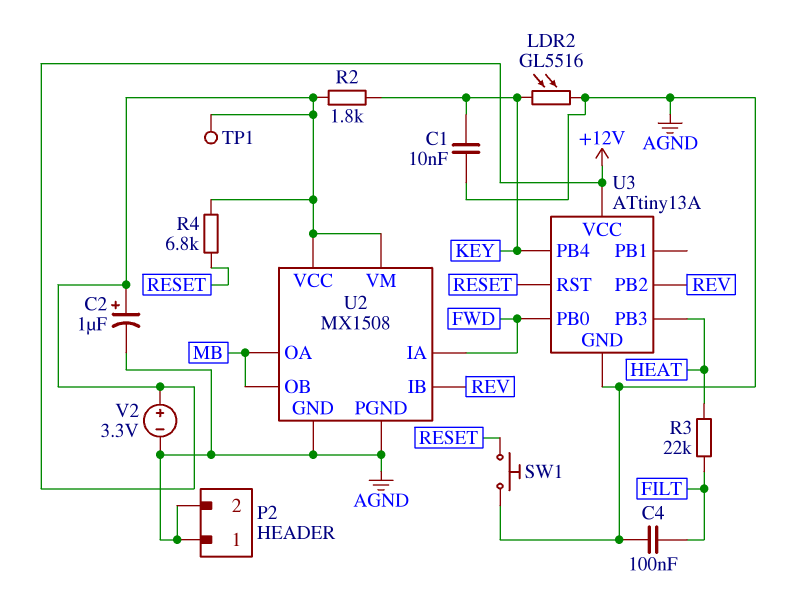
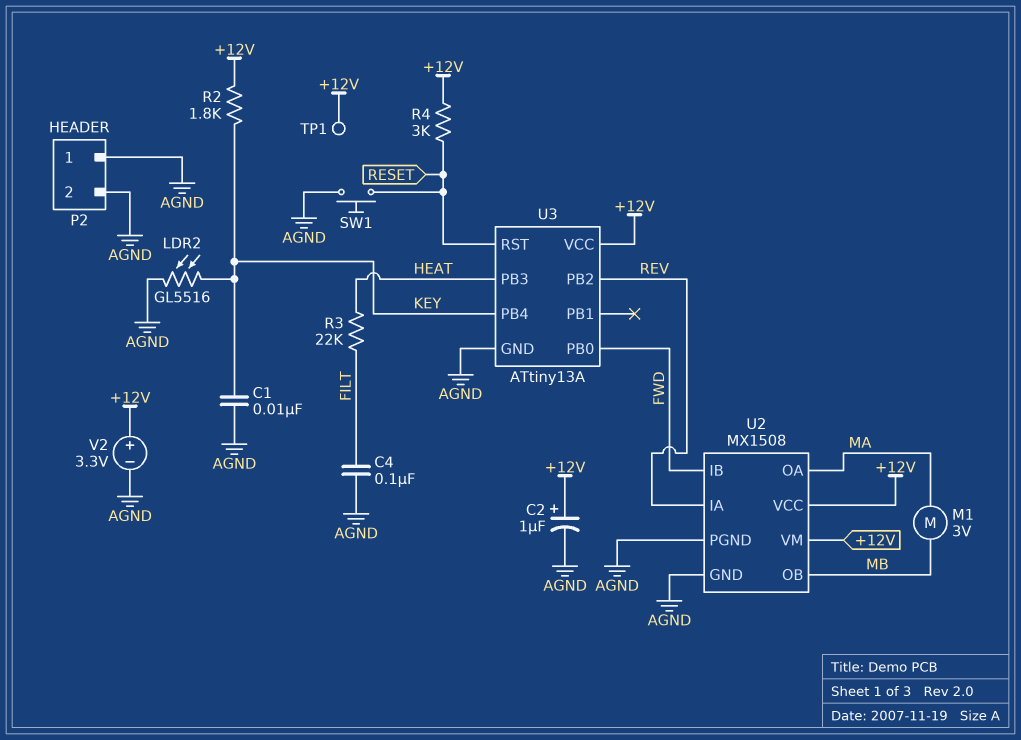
M1: none -> motor 3V (MA, MB)
R4: 6.8k (+12V, RESET) -> 3k (+12V, RESET)
U2 pin IA: FWD -> REV
U2 pin IB: REV -> FWD
U2 pin OA: MB -> MA

